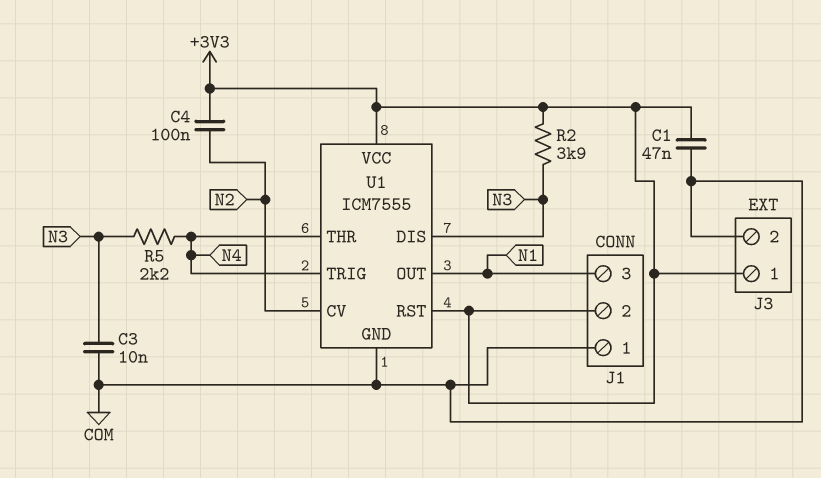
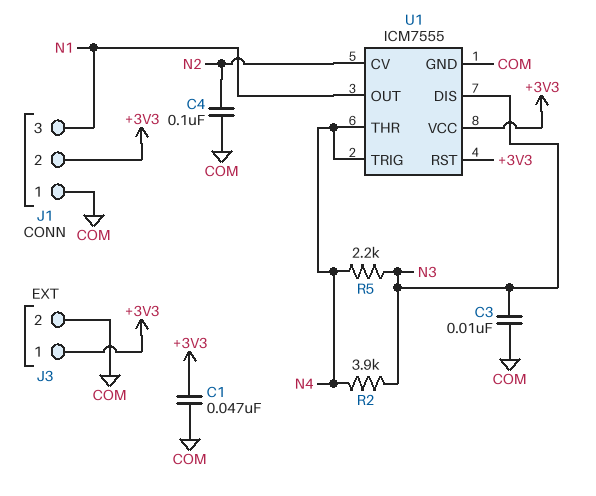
C4: 100nF (+3V3, N2) -> 100nF (COM, N2)
R2: 3.9k (+3V3, N3) -> 3.9k (N3, N4)

